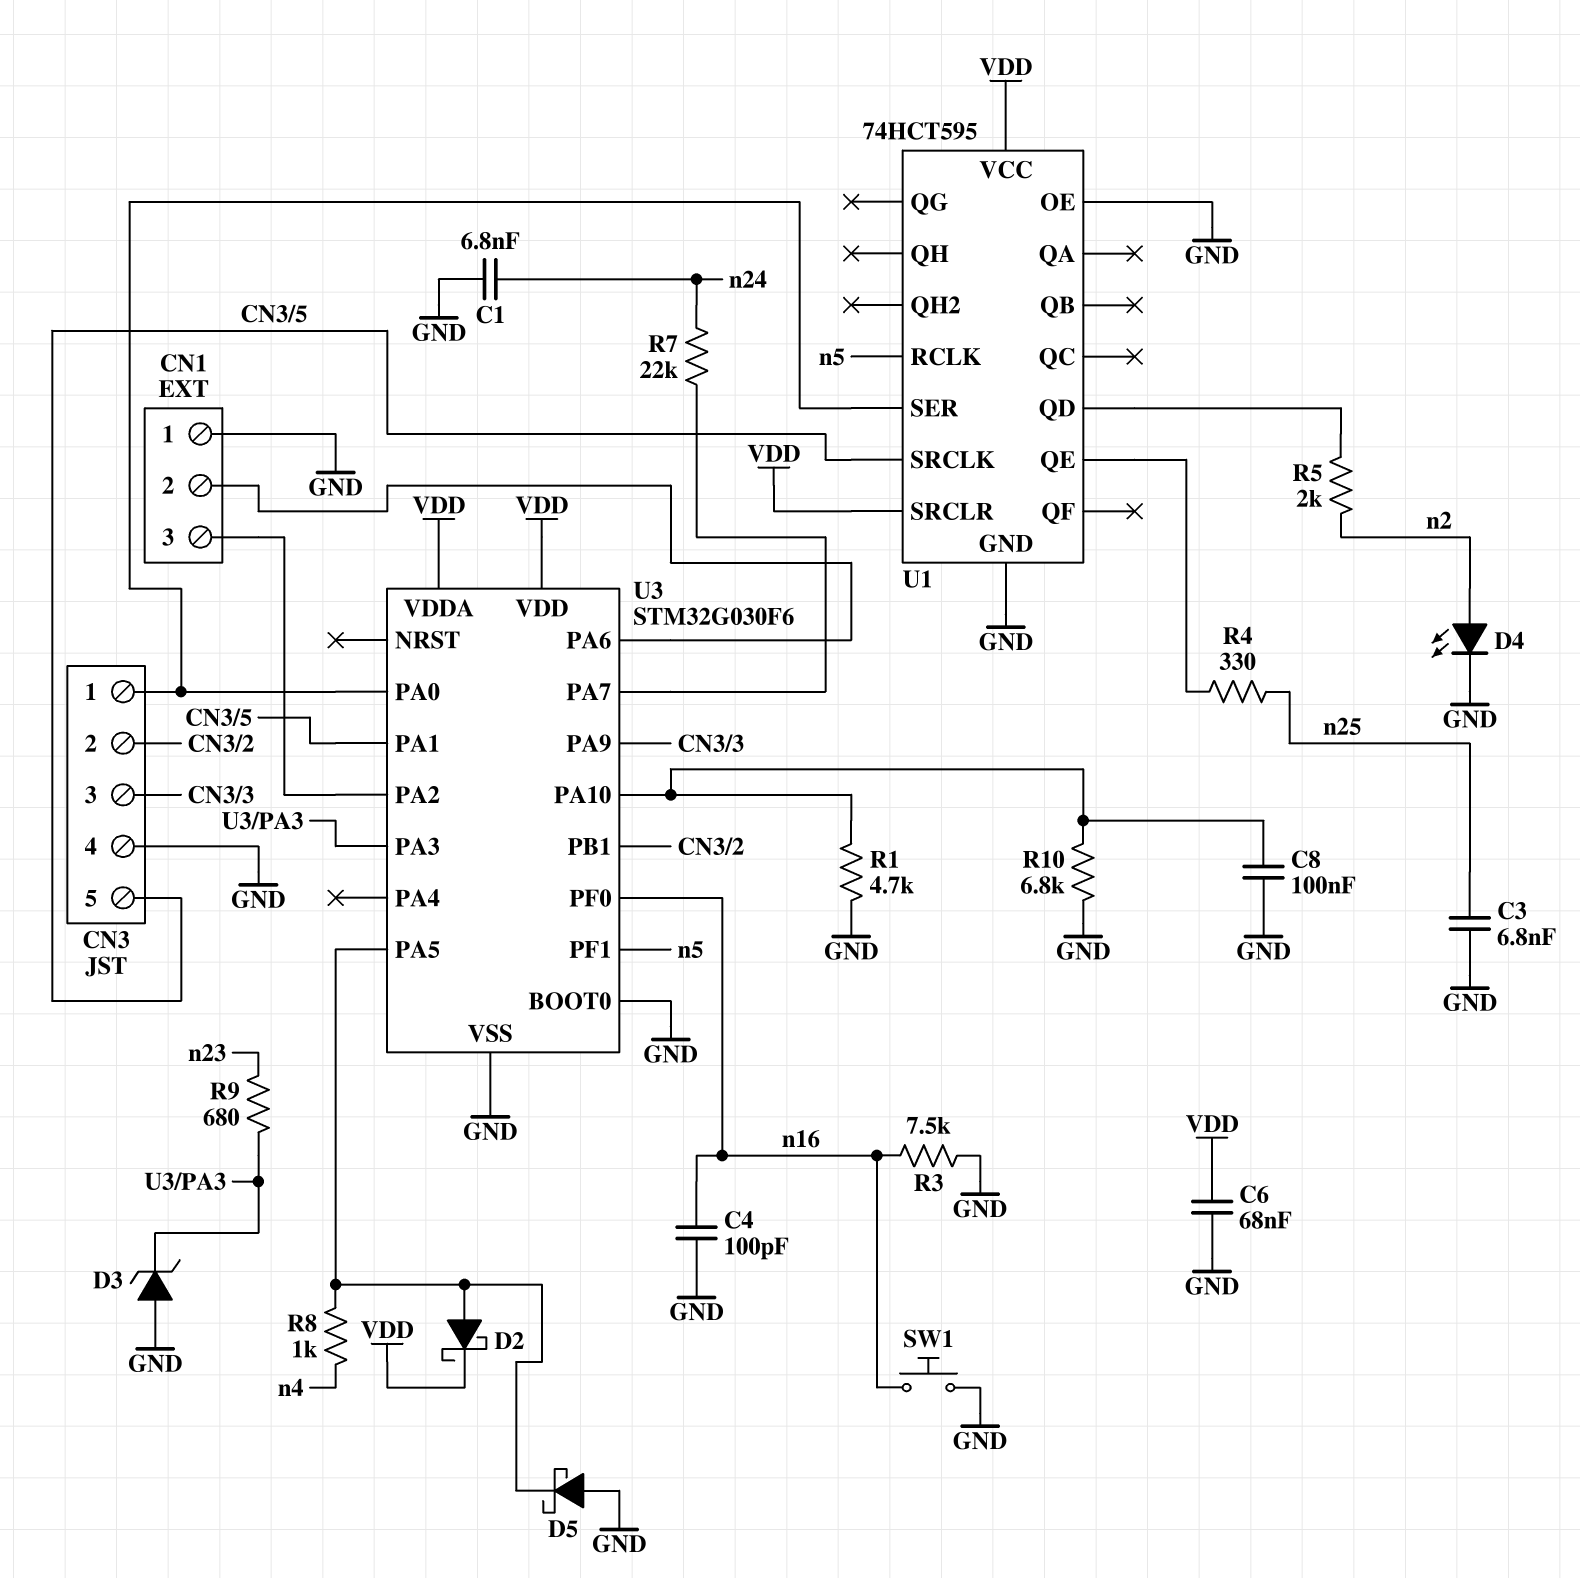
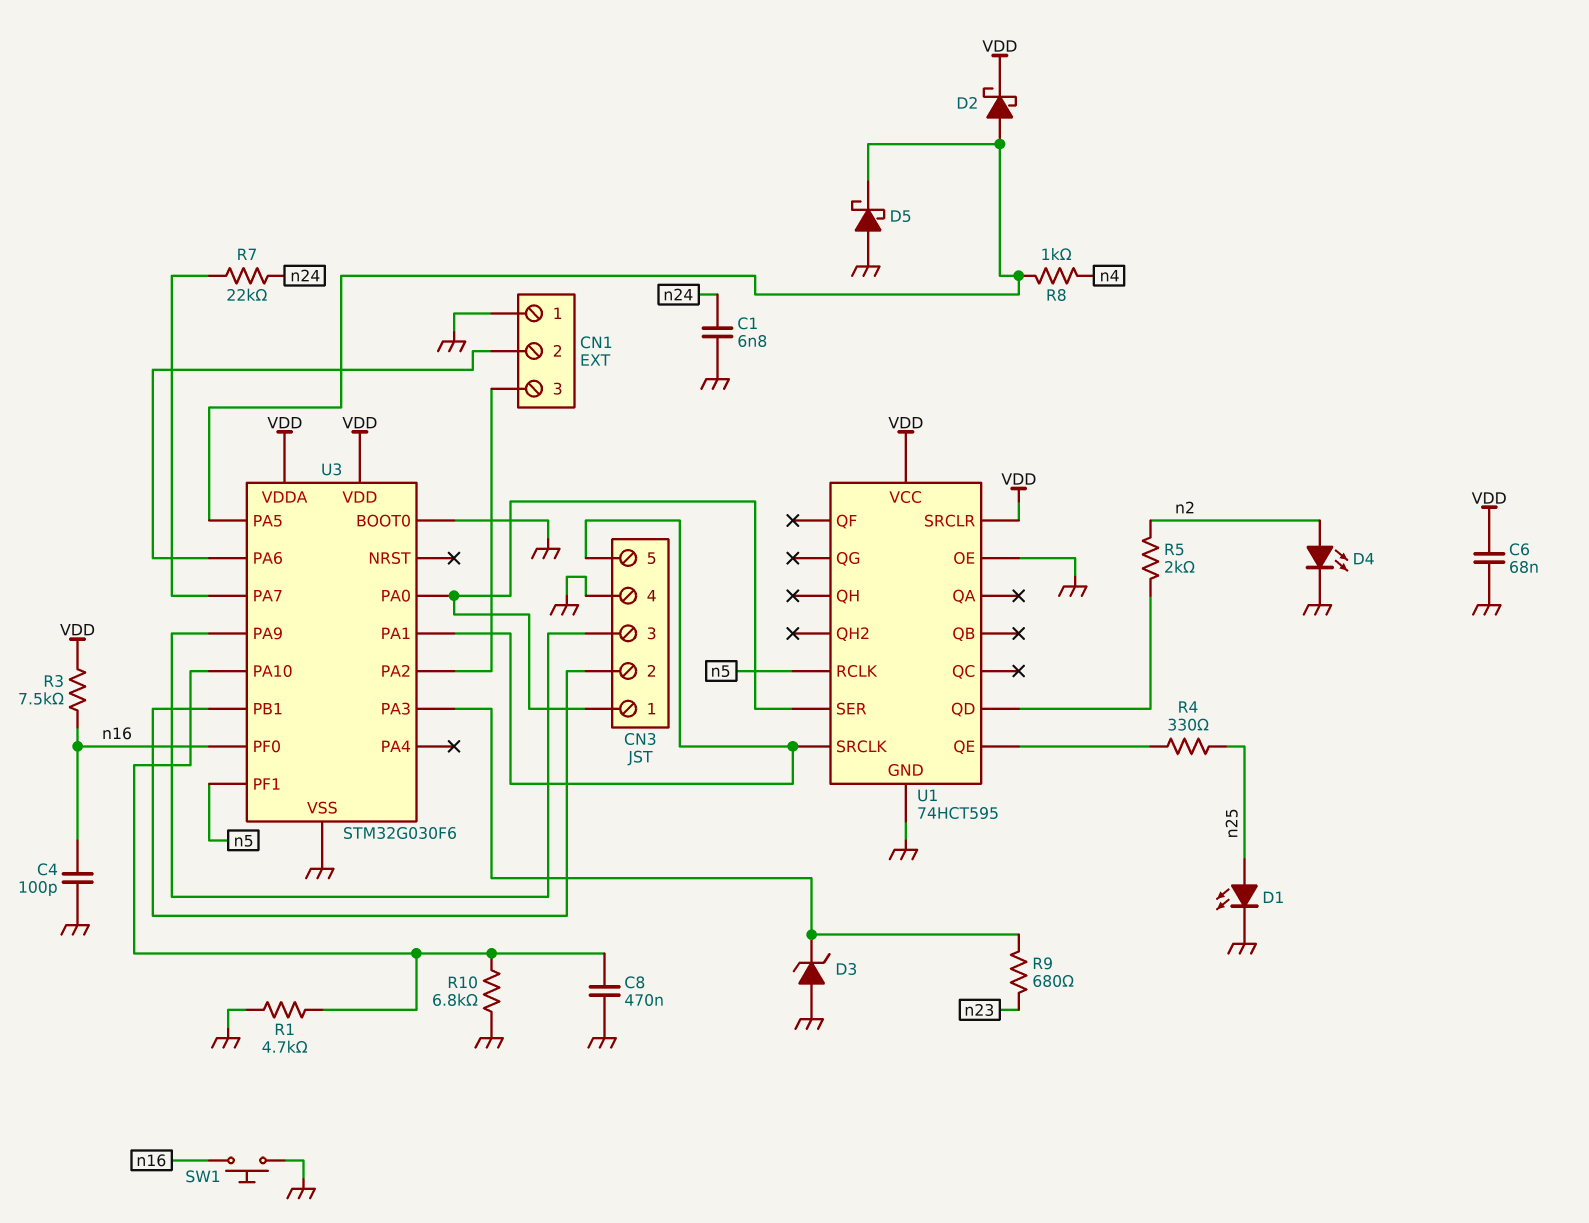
C3: 6.8nF (GND, n25) -> none
C8: 100nF (GND, U3/PA10) -> 470nF (GND, U3/PA10)
D1: none -> LED (A n25, K GND)
R3: 7.5k (GND, n16) -> 7.5k (VDD, n16)

